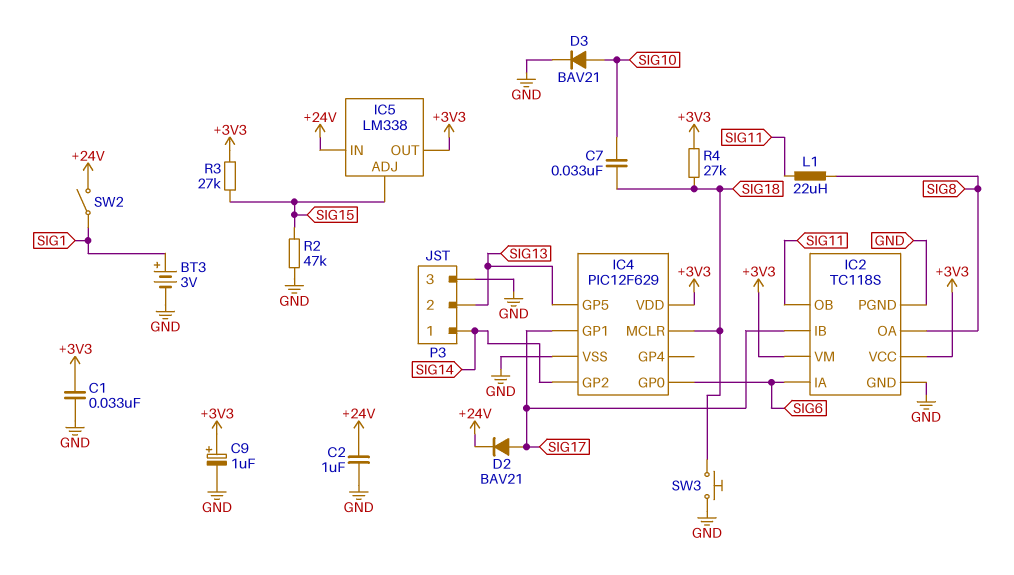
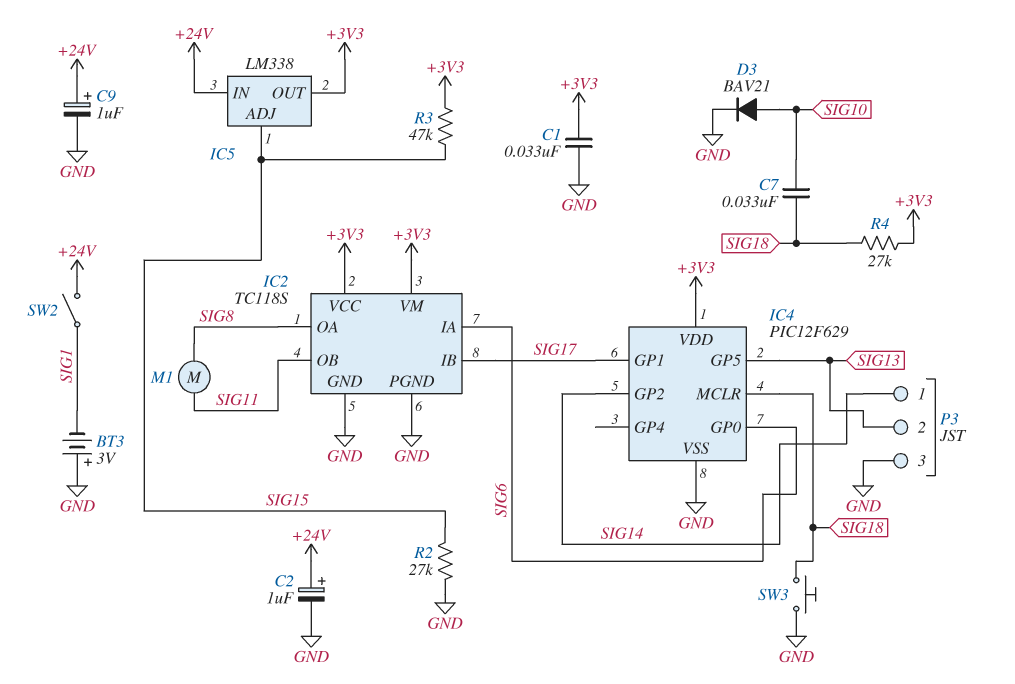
BT3: 3V (plus SIG1, minus GND) -> 3V (plus GND, minus SIG1)
C2: 1uF (+24V, GND) -> 1uF (plus +24V, minus GND)
C9: 1uF (plus +3V3, minus GND) -> 1uF (plus +24V, minus GND)
D2: diode BAV21 (A SIG17, K +24V) -> none
L1: 22uH (SIG8, SIG11) -> none
M1: none -> motor (SIG8, SIG11)
R2: 47k (GND, SIG15) -> 27k (GND, SIG15)
R3: 27k (+3V3, SIG15) -> 47k (+3V3, SIG15)

